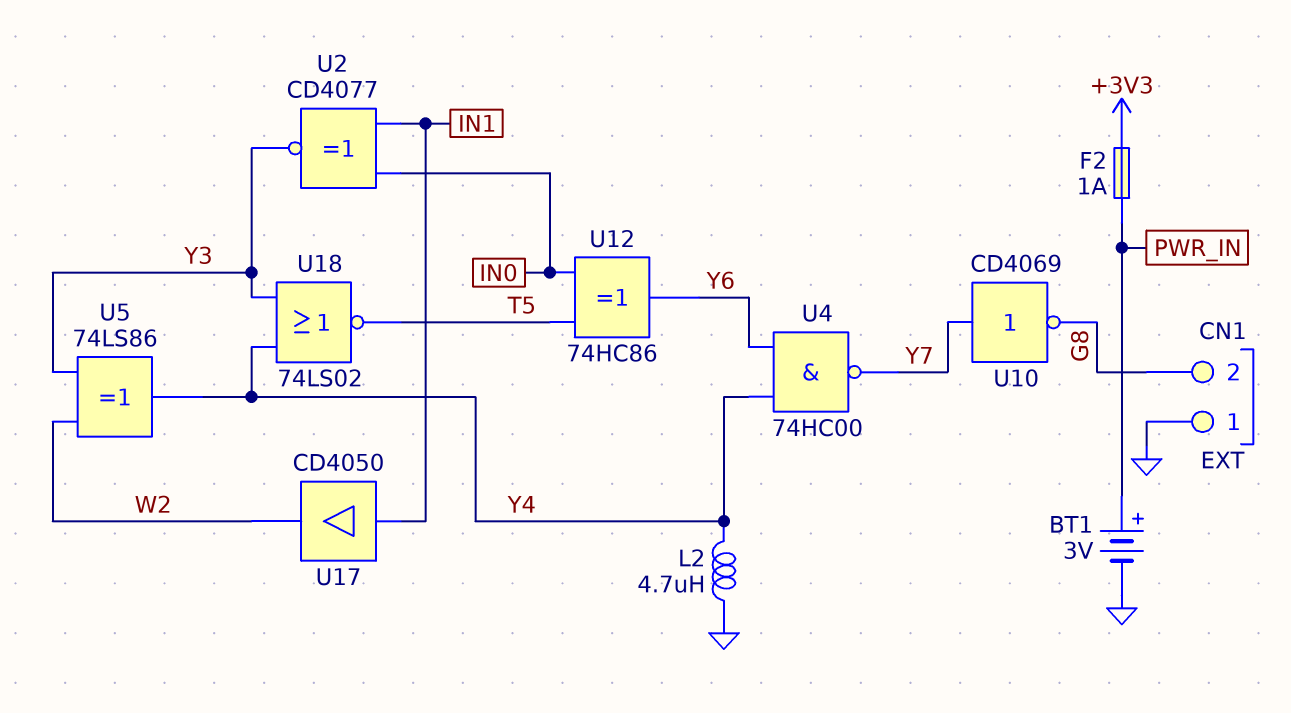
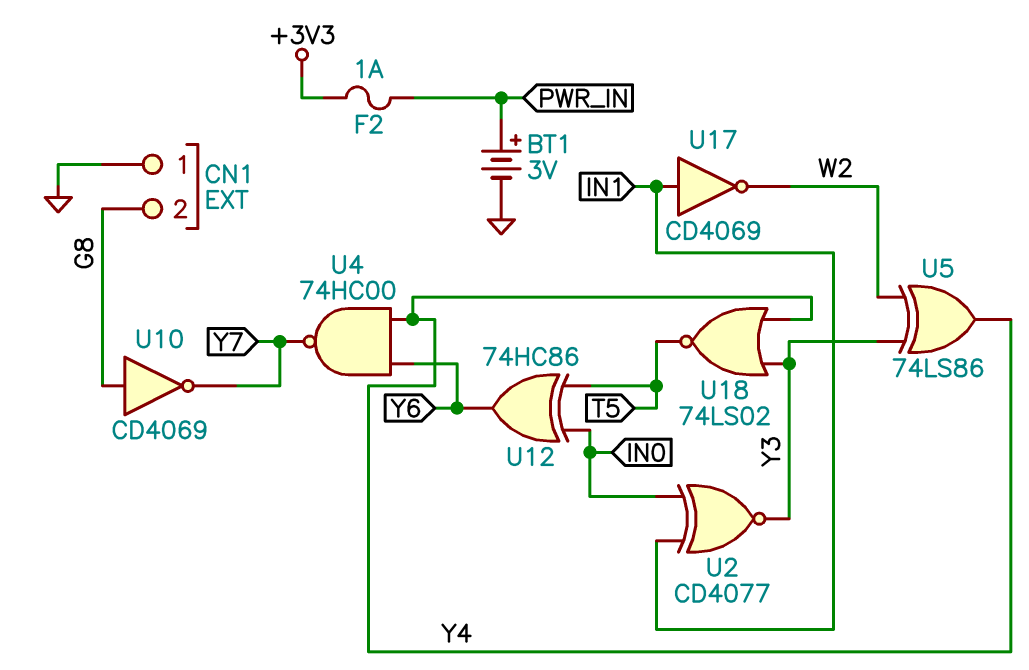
L2: 4.7uH (GND, Y4) -> none
U10: NOT CD4069 (in Y7, out G8) -> NOT CD4069 (in G8, out Y7)
U17: buffer CD4050 (in IN1, out W2) -> NOT CD4069 (in IN1, out W2)

